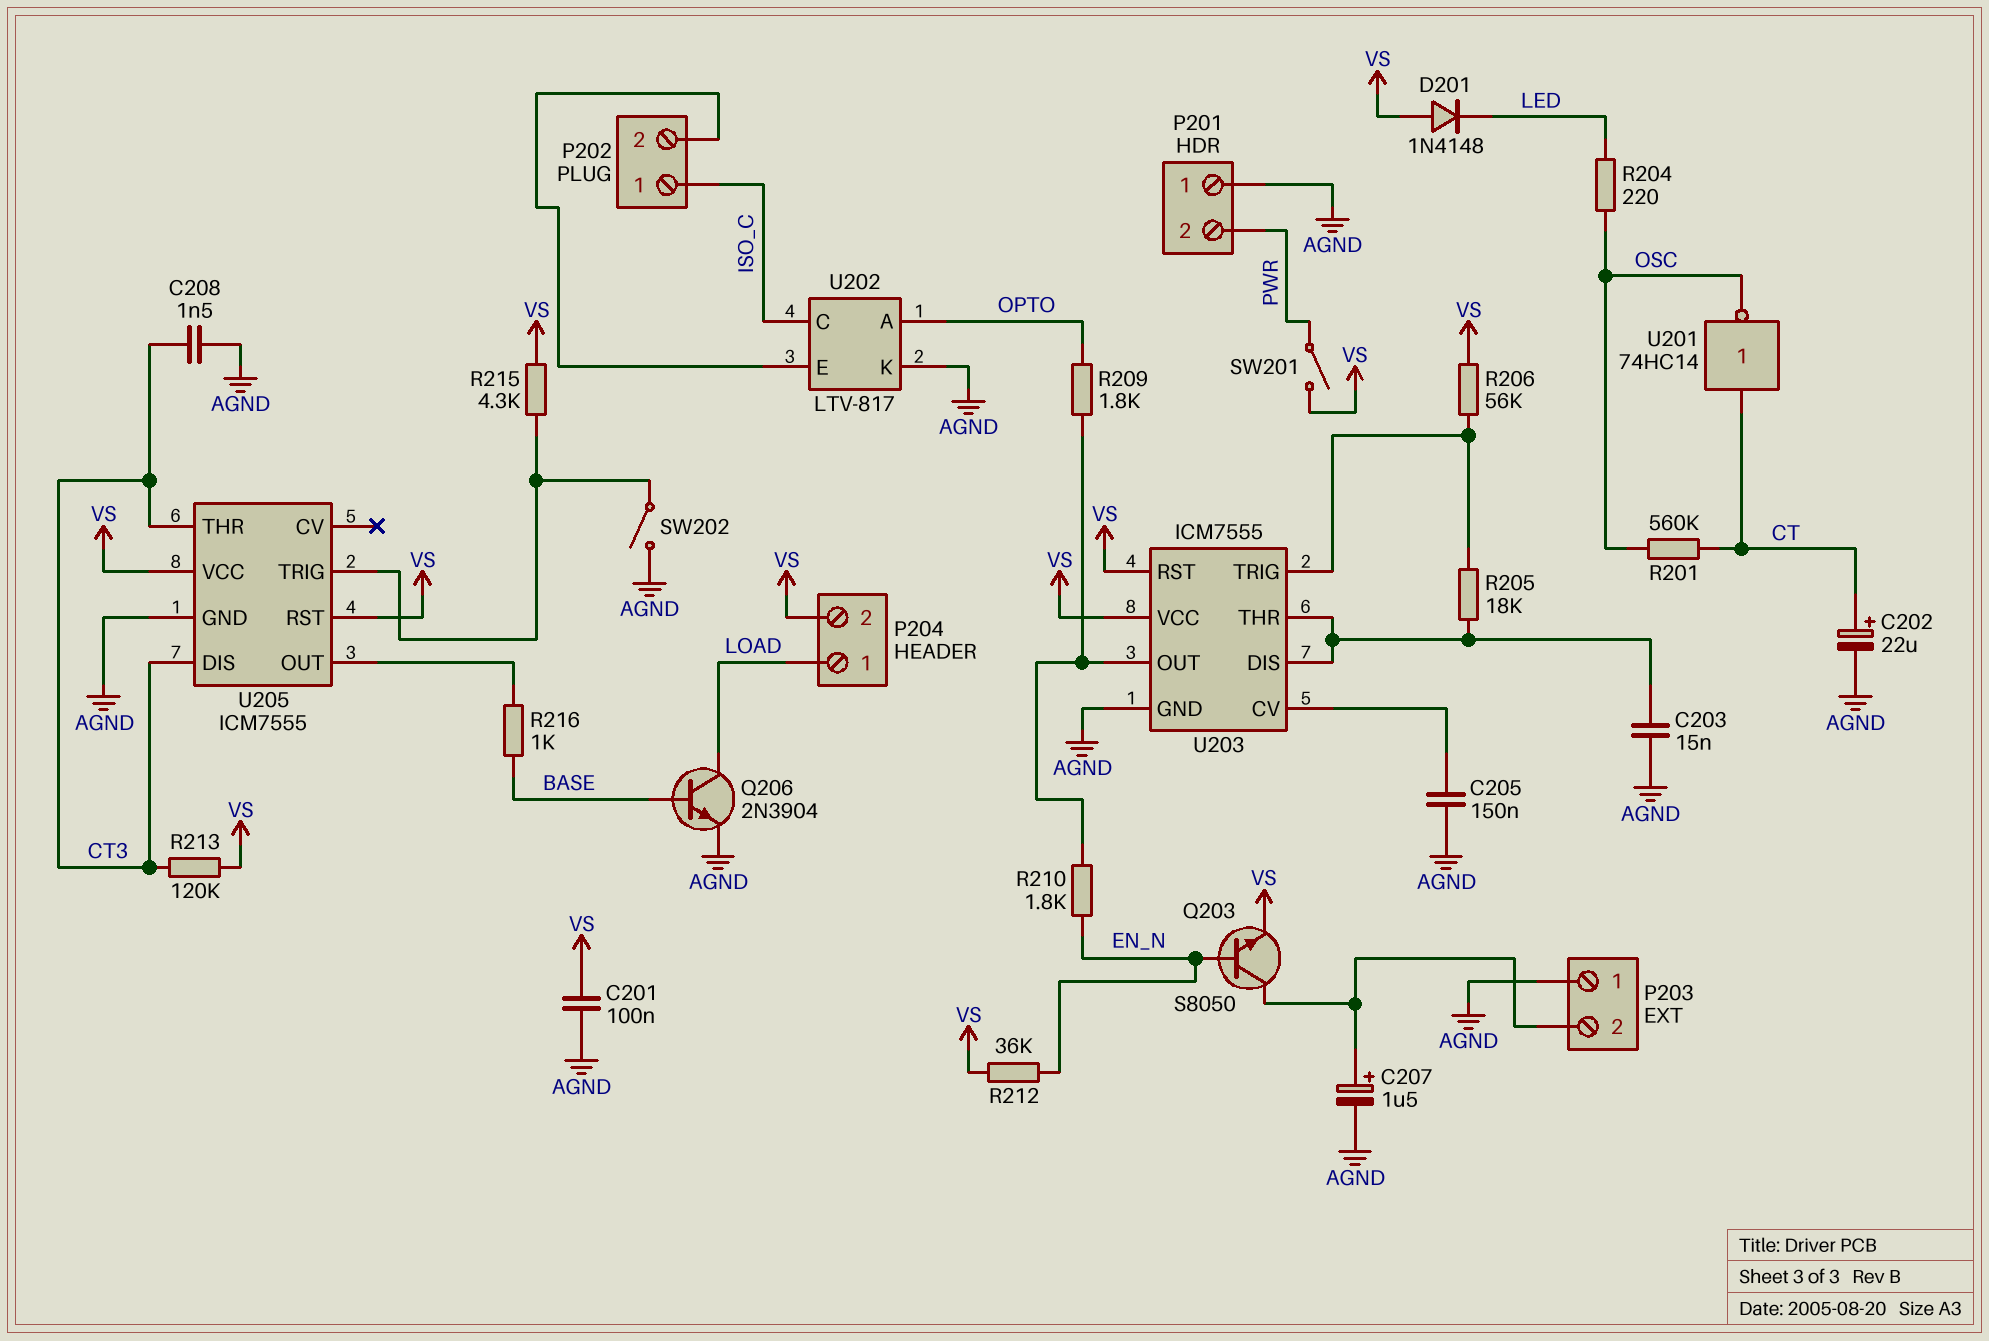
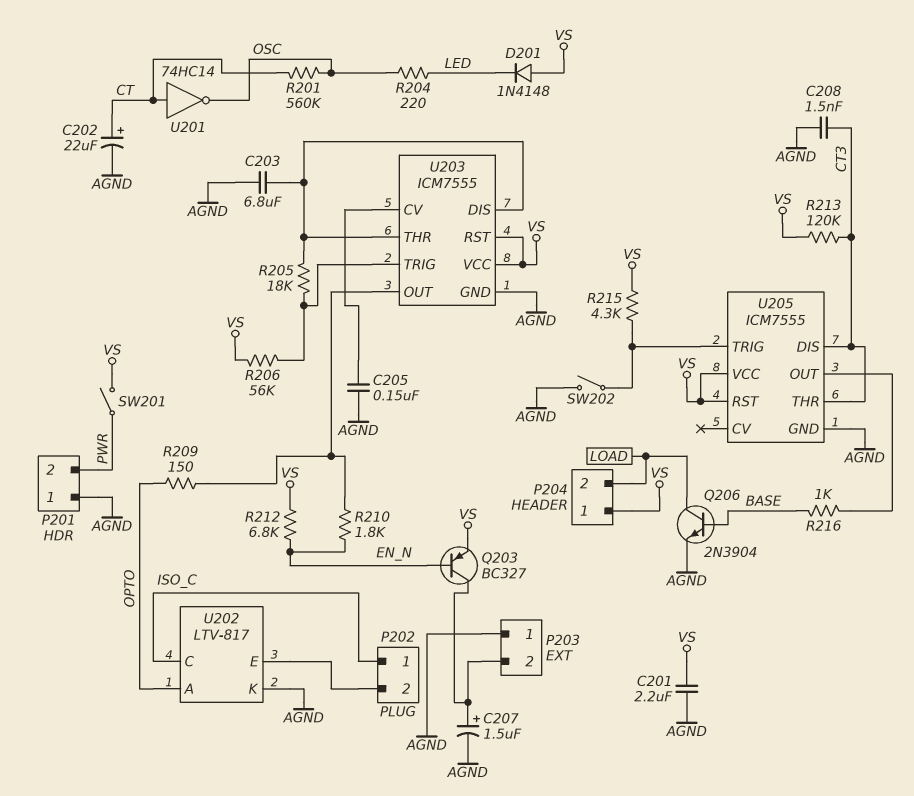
C201: 100nF (AGND, VS) -> 2.2uF (AGND, VS)
C203: 15nF (AGND, U203/DIS) -> 6.8uF (AGND, U203/DIS)
P204 pin 1: LOAD -> VS
P204 pin 2: VS -> LOAD
Q203: NPN S8050 (B EN_N, C P203/2, E VS) -> PNP BC327 (B EN_N, C P203/2, E VS)
R209: 1.8k (OPTO, U203/OUT) -> 150 (OPTO, U203/OUT)
R212: 36k (EN_N, VS) -> 6.8k (EN_N, VS)

